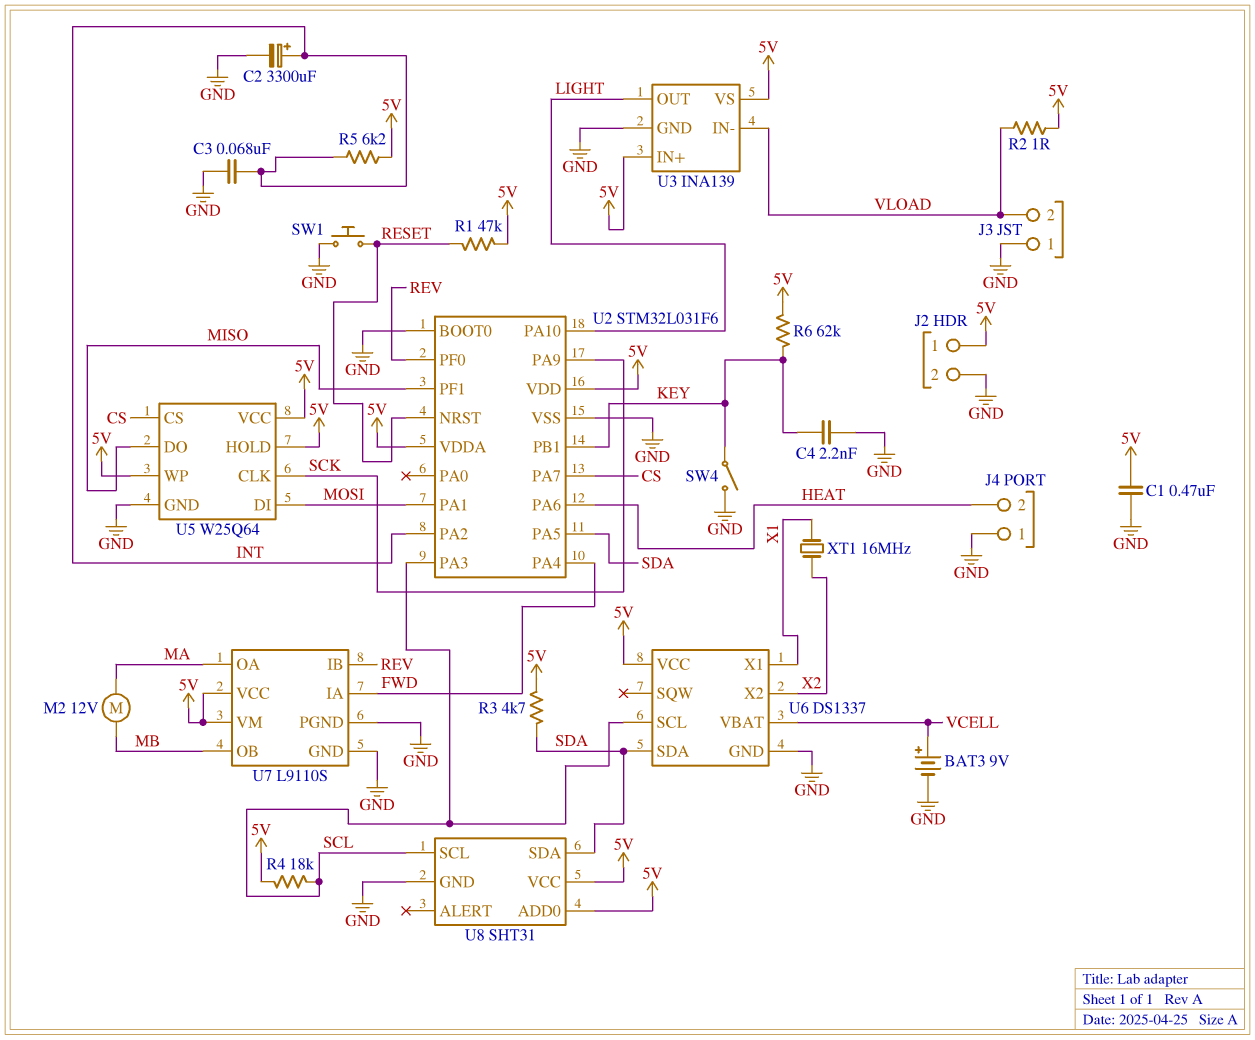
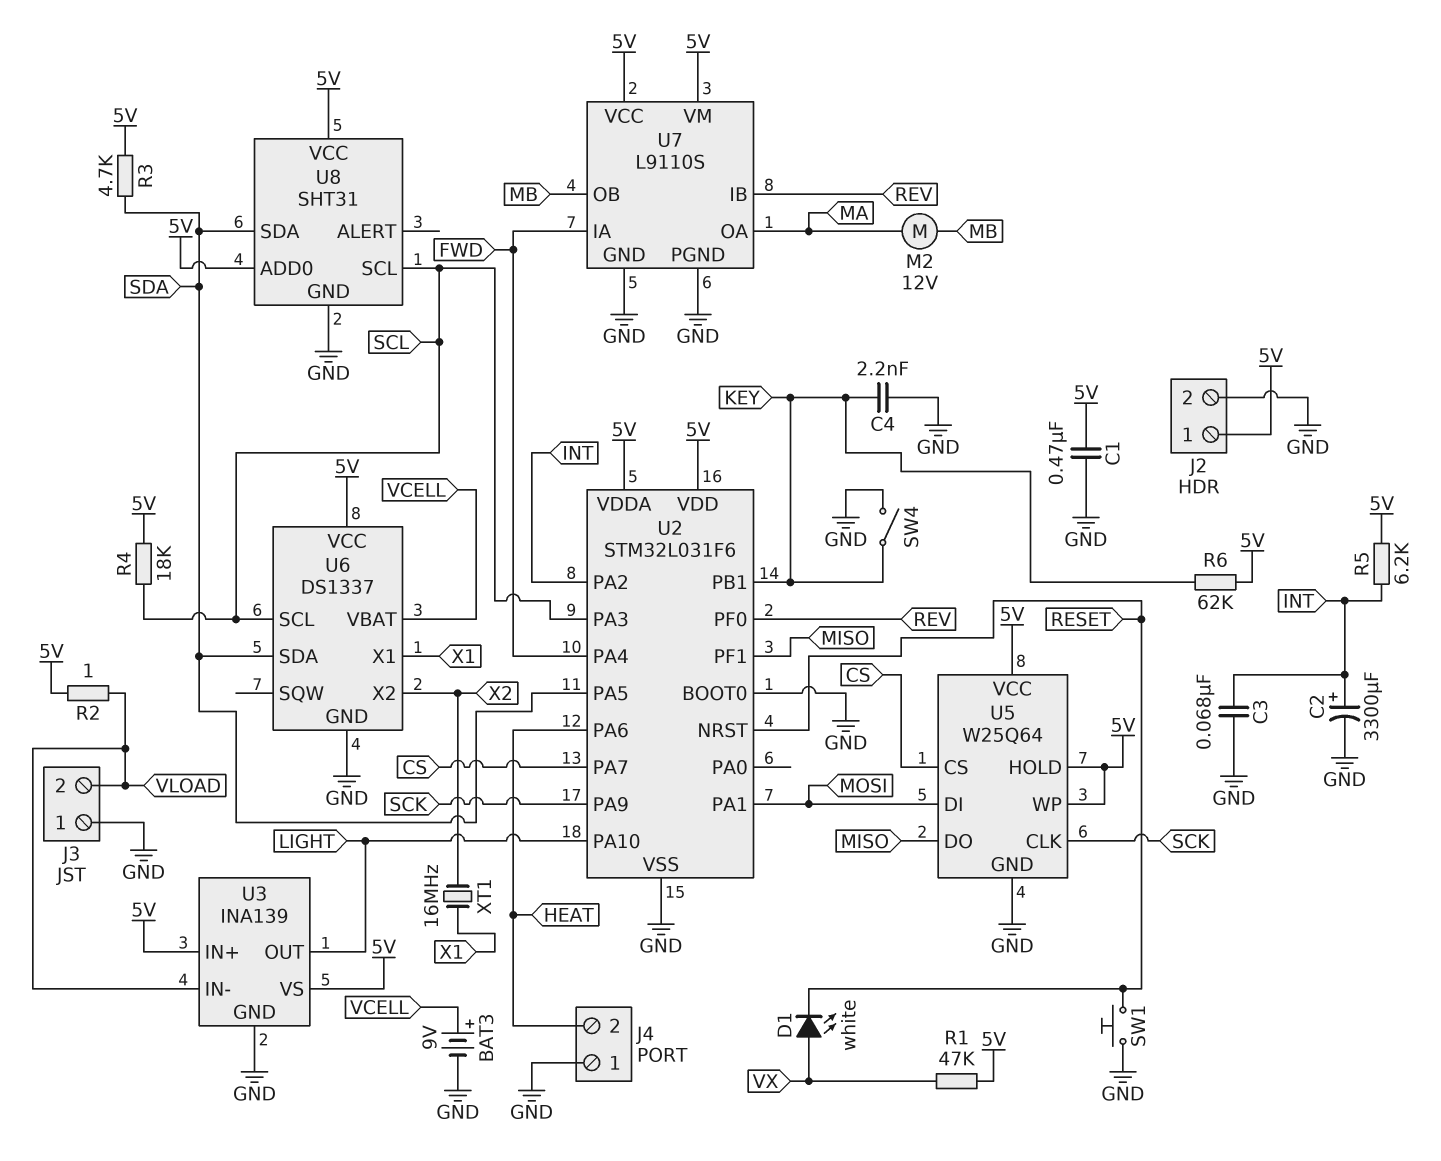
D1: none -> LED white (A VX, K RESET)
R1: 47k (5V, RESET) -> 47k (5V, VX)

